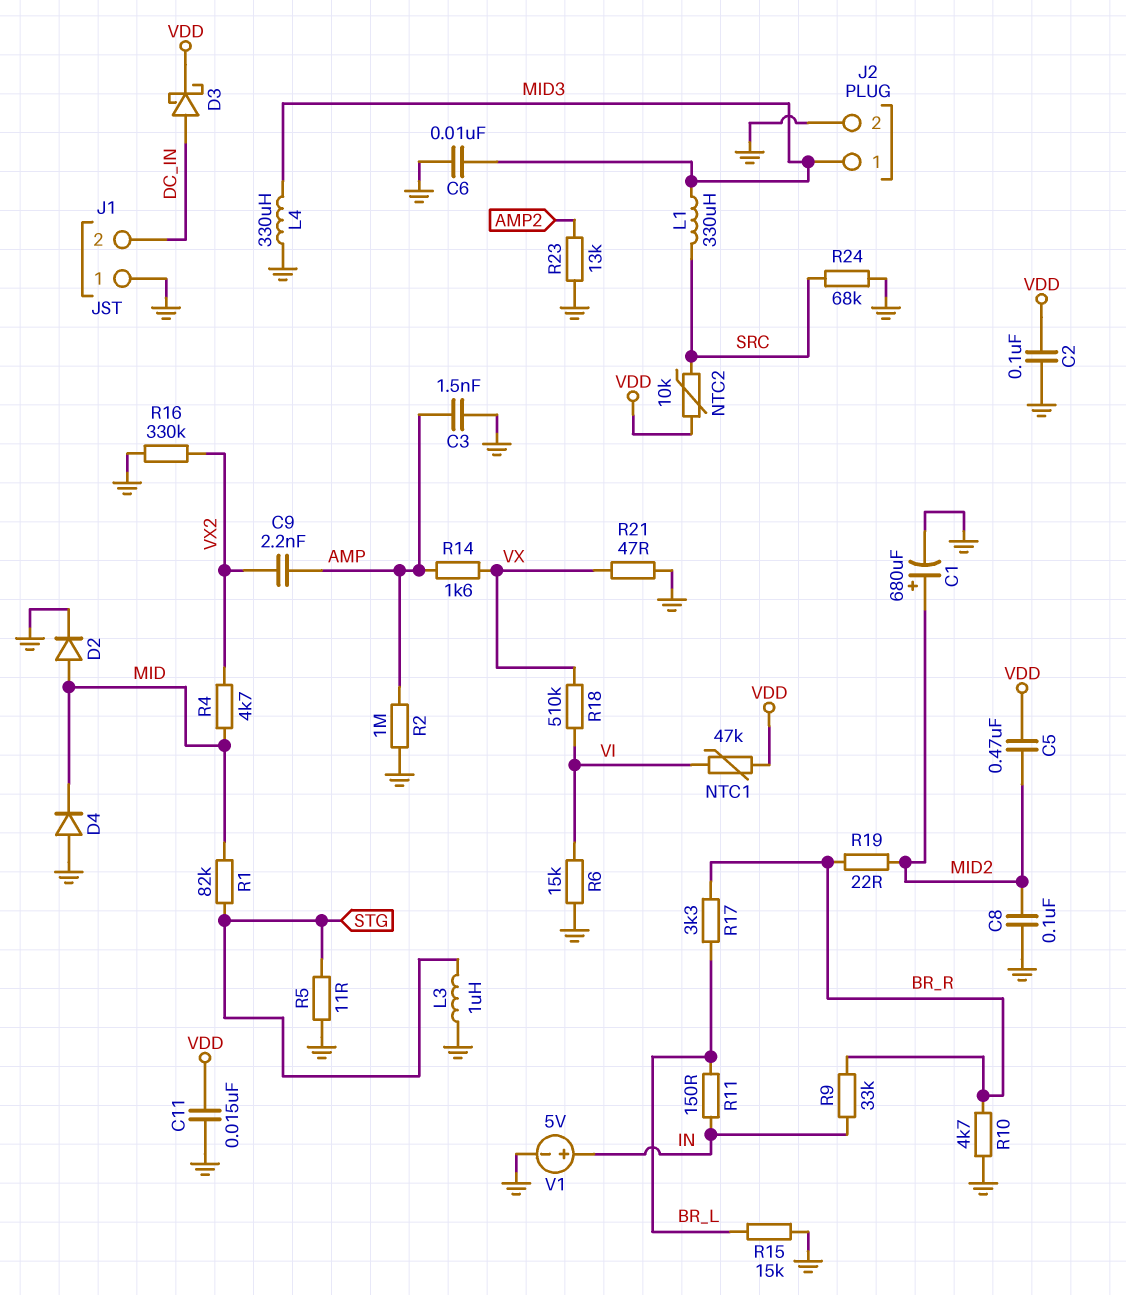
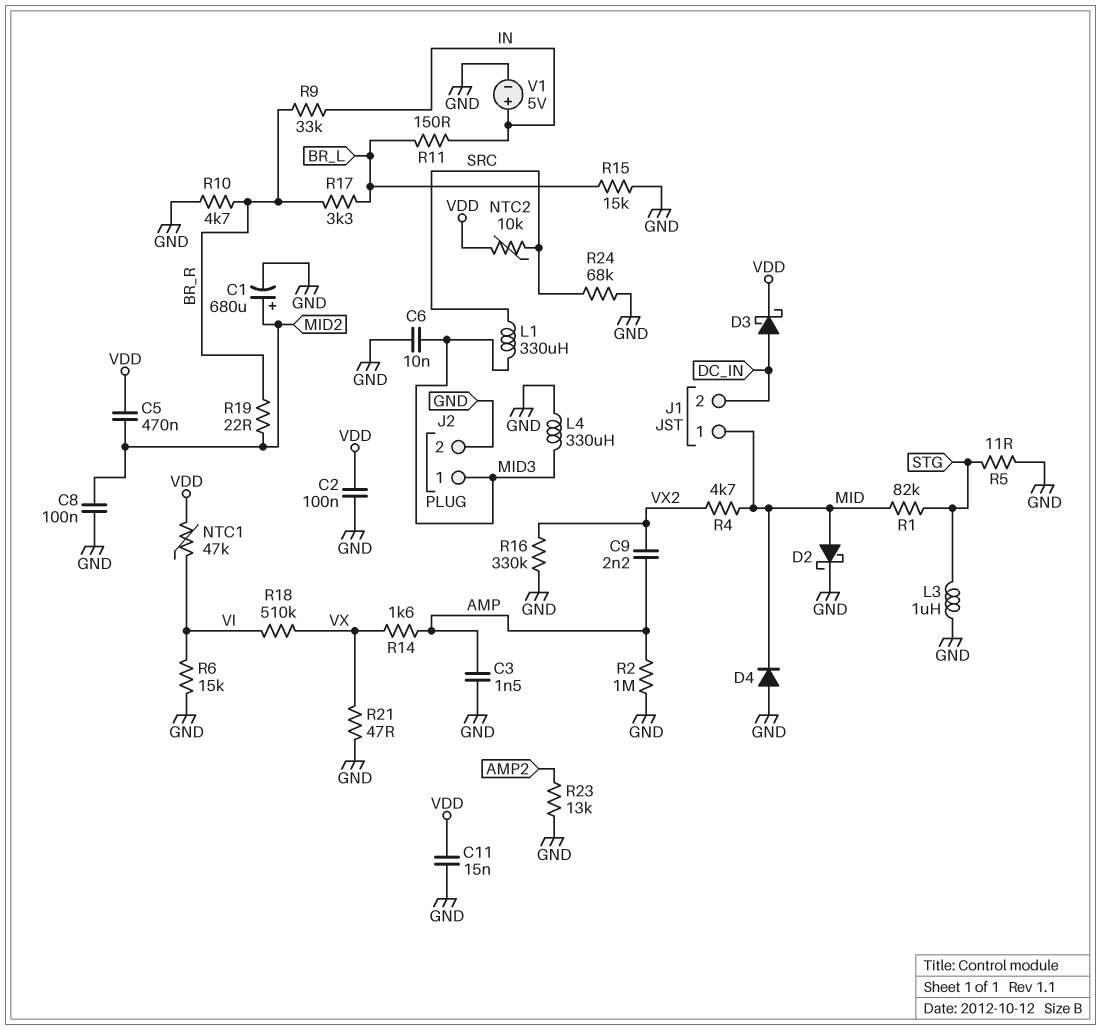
D2: diode (A MID, K GND) -> schottky (A MID, K GND)
J1 pin 1: GND -> MID

